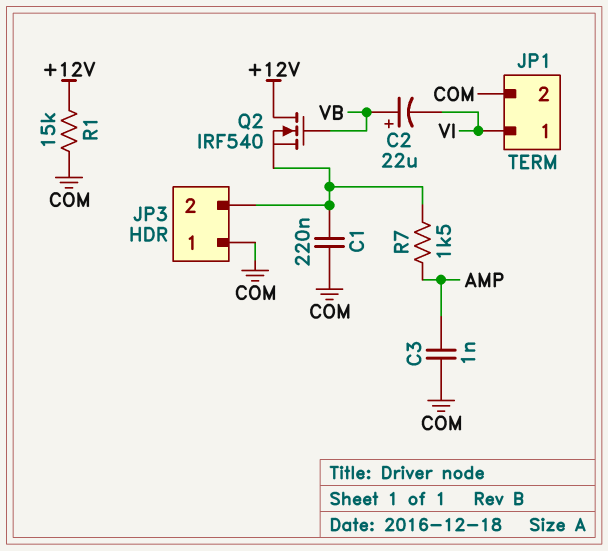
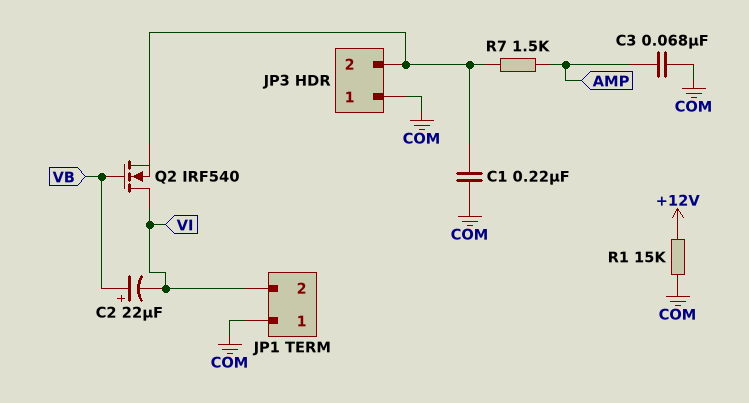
C3: 1nF (AMP, COM) -> 68nF (AMP, COM)
JP1 pin 1: VI -> COM
JP1 pin 2: COM -> VI
Q2: NMOS IRF540 (G VB, D +12V, S JP3/2) -> NMOS IRF540 (G VB, D VI, S JP3/2)

